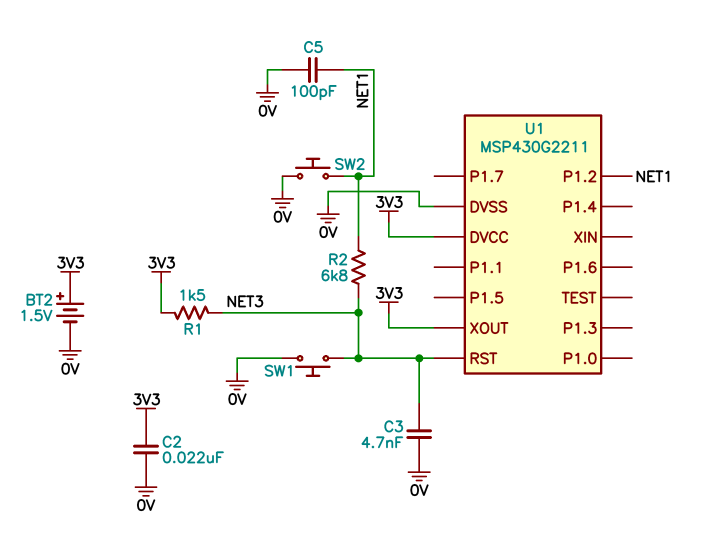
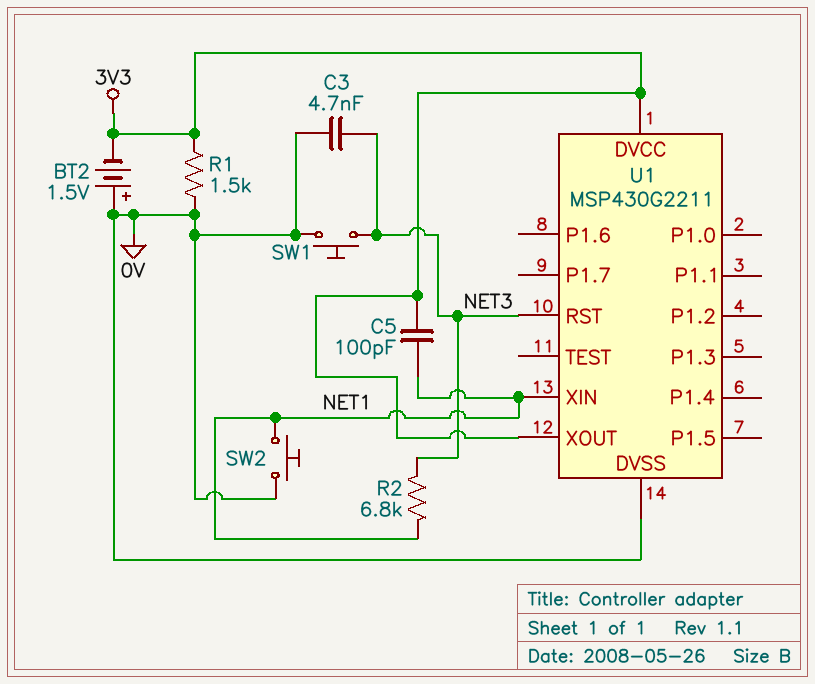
BT2: 1.5V (plus 3V3, minus 0V) -> 1.5V (plus 0V, minus 3V3)
C2: 22nF (0V, 3V3) -> none
C5: 100pF (0V, NET1) -> 100pF (3V3, NET1)
R1: 1.5k (3V3, NET3) -> 1.5k (0V, 3V3)
U1 pin P1.2: NET1 -> none
U1 pin XIN: none -> NET1

